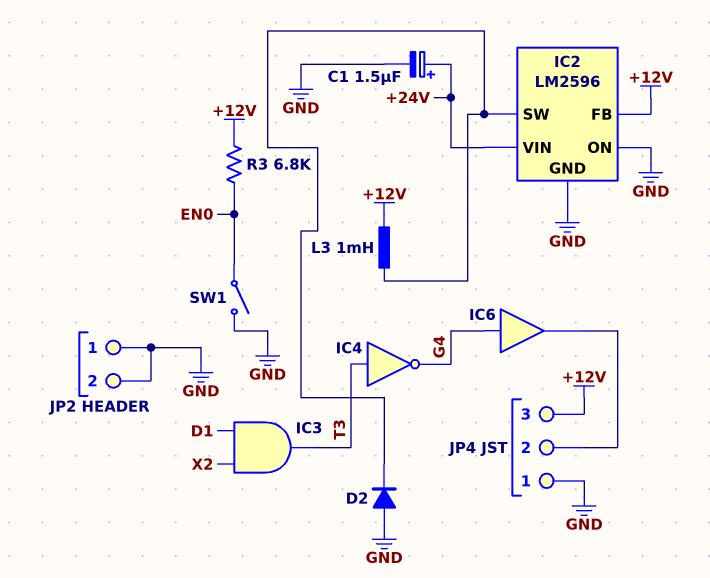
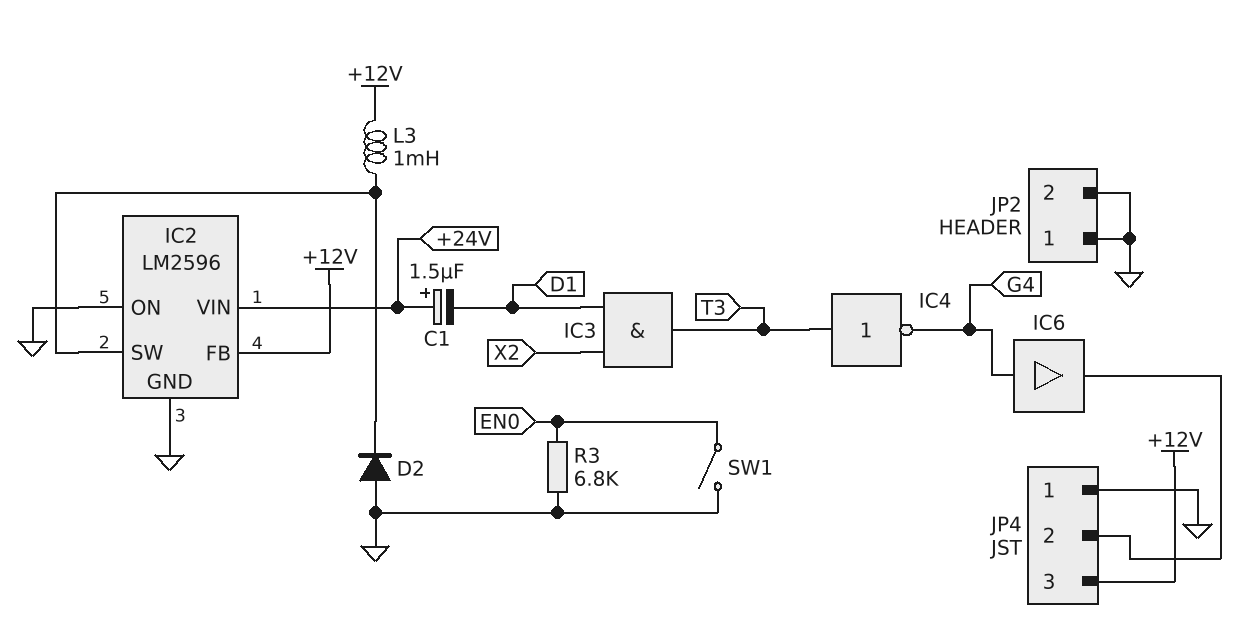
C1: 1.5uF (plus +24V, minus GND) -> 1.5uF (plus +24V, minus D1)
R3: 6.8k (+12V, EN0) -> 6.8k (EN0, GND)

